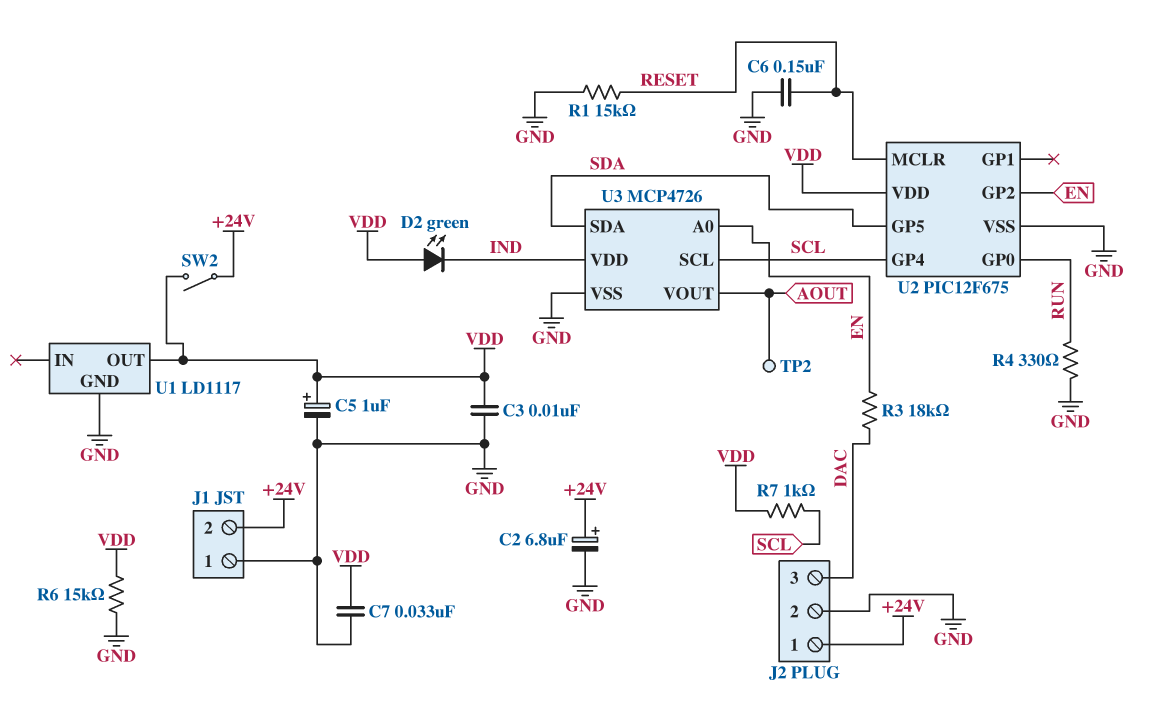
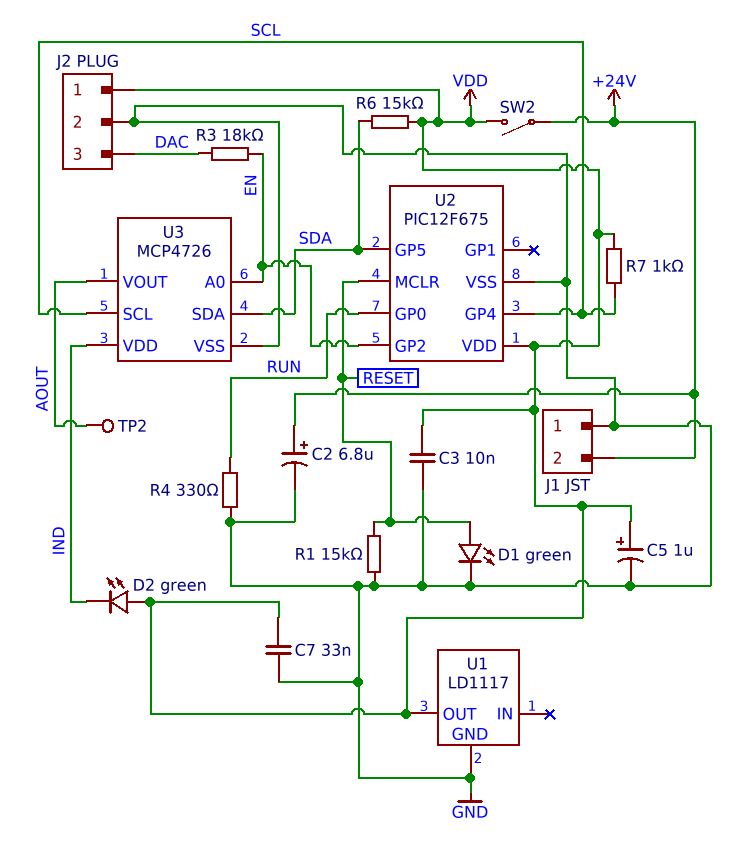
C6: 150nF (GND, RESET) -> none
D1: none -> LED green (A RESET, K GND)
J2 pin 1: +24V -> VDD
R6: 15k (GND, VDD) -> 15k (SDA, VDD)

